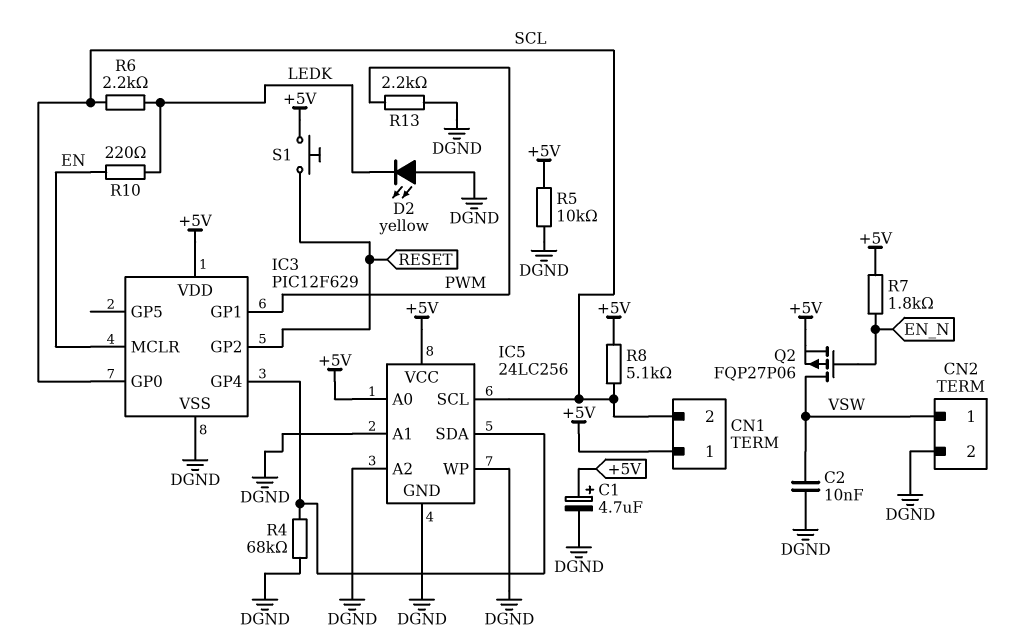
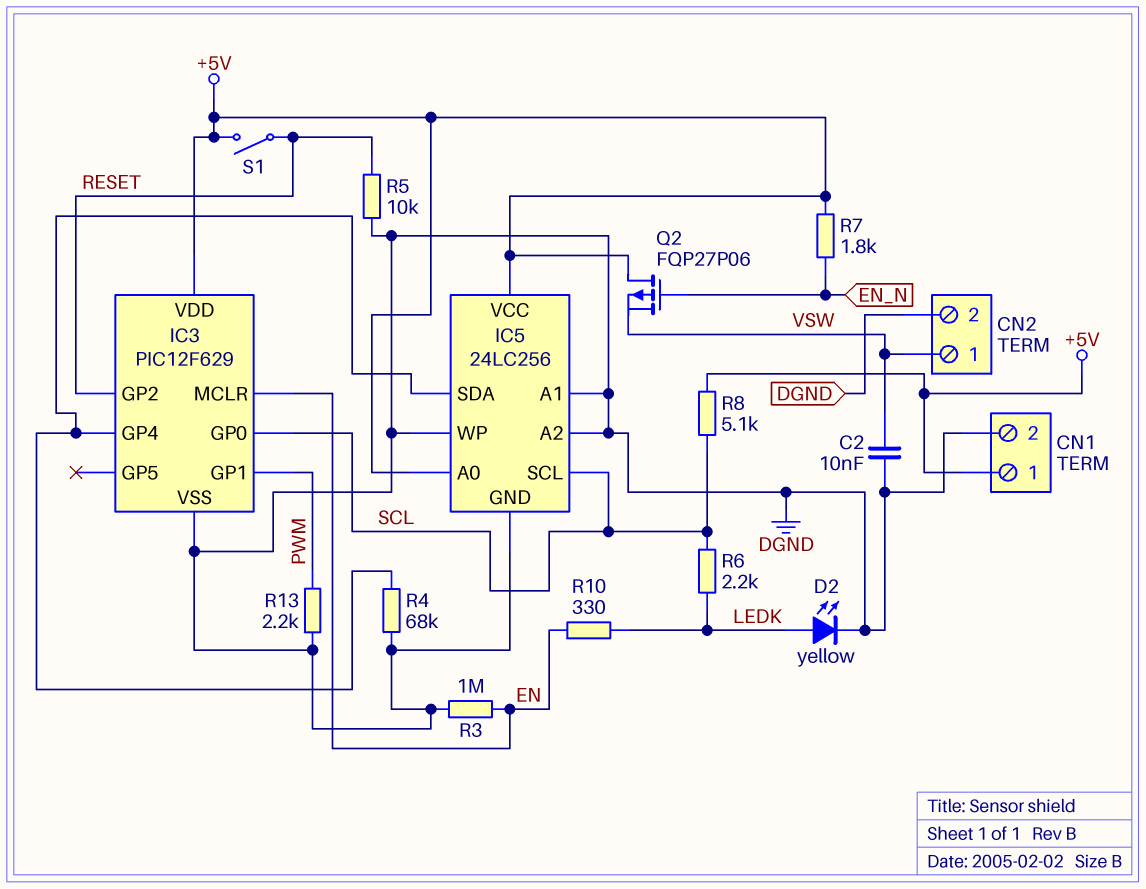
C1: 4.7uF (plus +5V, minus DGND) -> none
CN1 pin 2: SCL -> DGND
D2: LED yellow (A DGND, K LEDK) -> LED yellow (A LEDK, K DGND)
Q2: PMOS FQP27P06 (G EN_N, D VSW, S +5V) -> PMOS FQP27P06 (G EN_N, D +5V, S VSW)
R3: none -> 1M (DGND, EN)
R5: 10k (+5V, DGND) -> 10k (DGND, RESET)
R10: 220 (EN, LEDK) -> 330 (EN, LEDK)
S1: button (+5V, RESET) -> switch (+5V, RESET)

